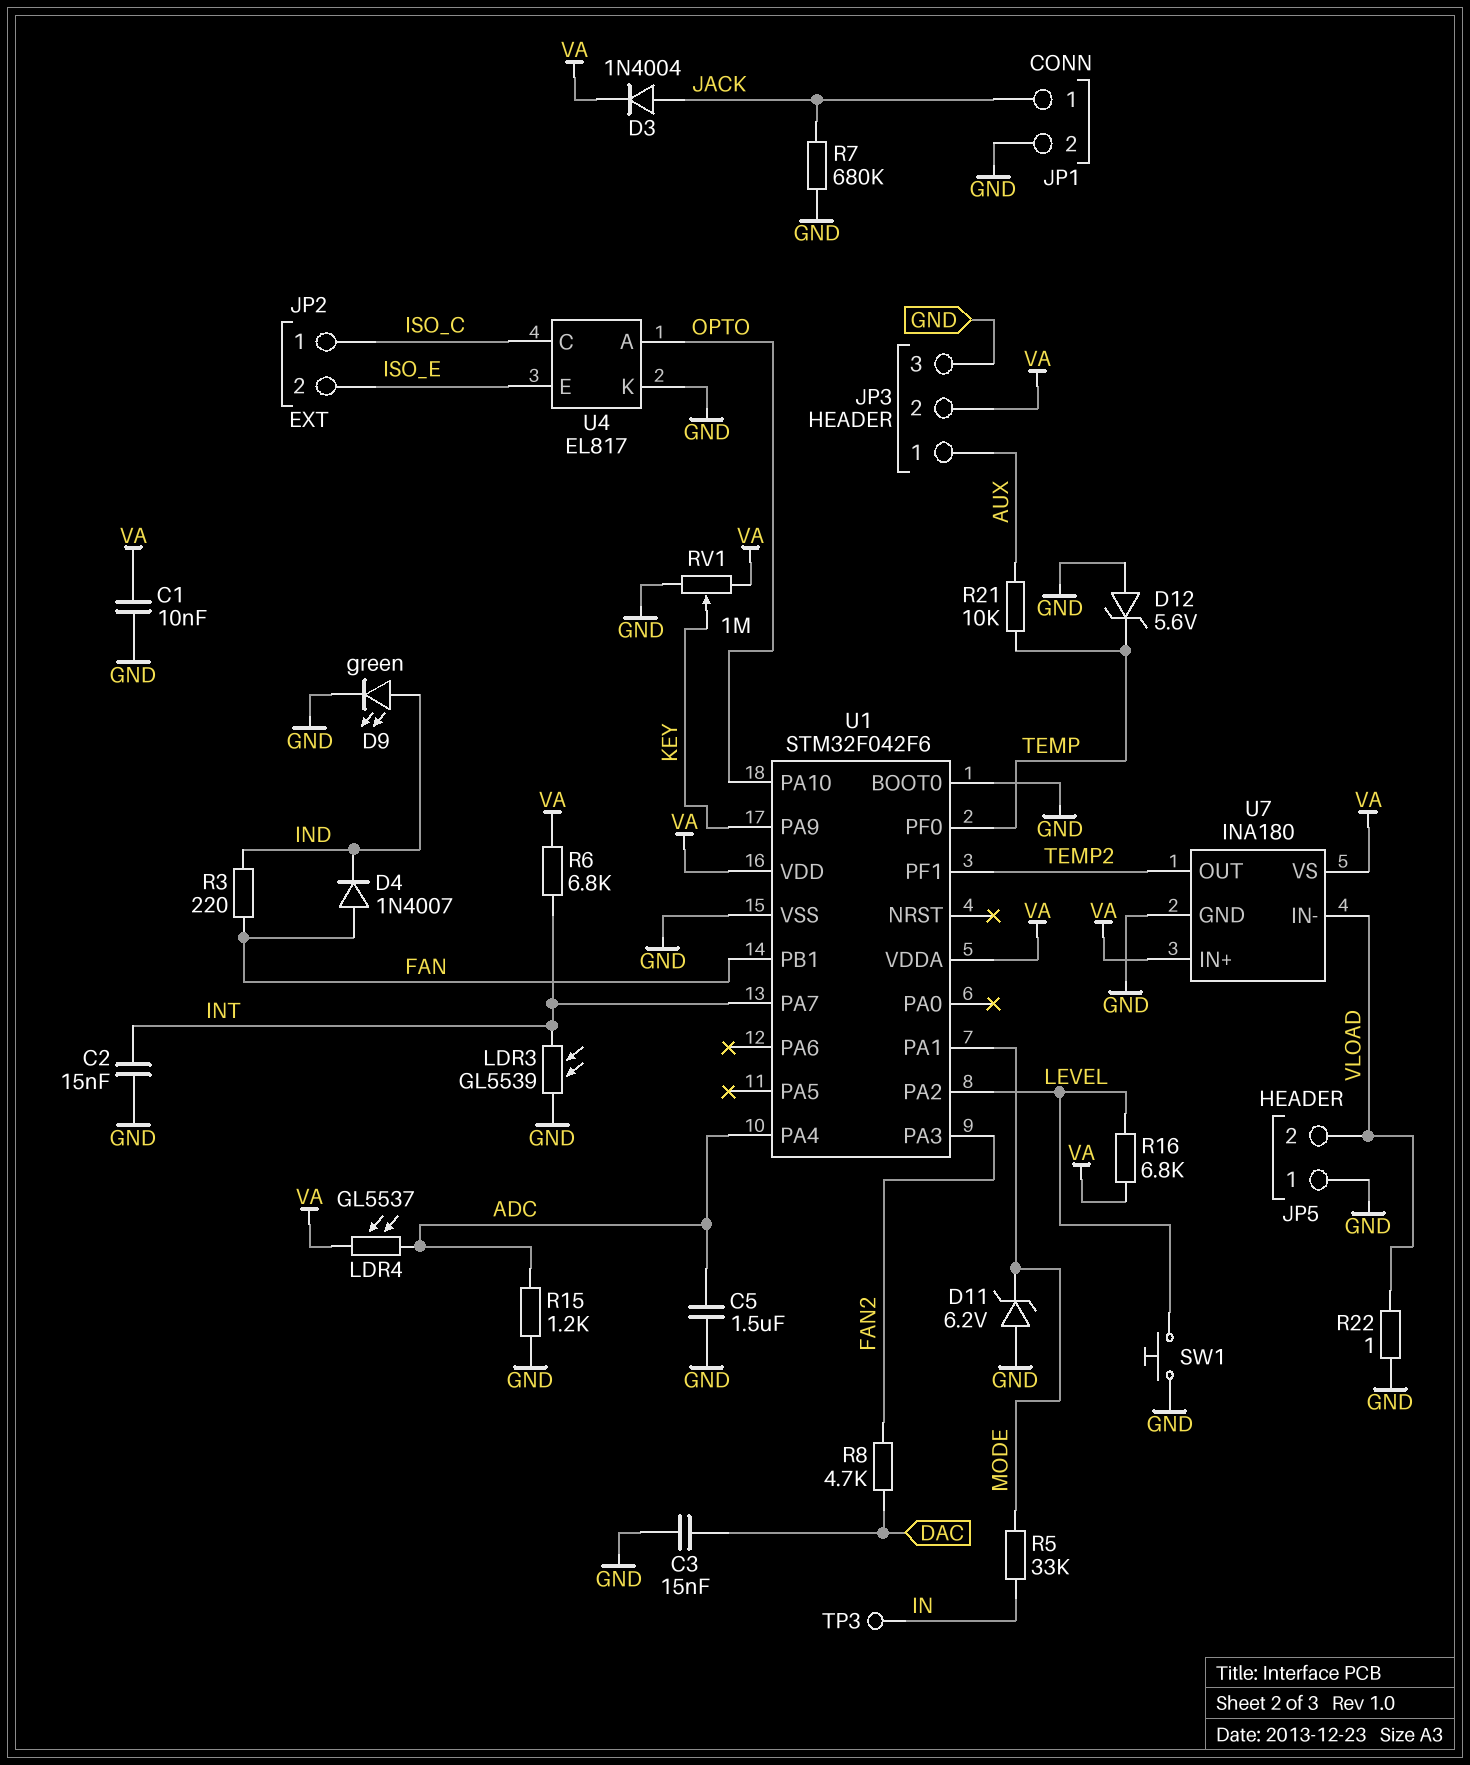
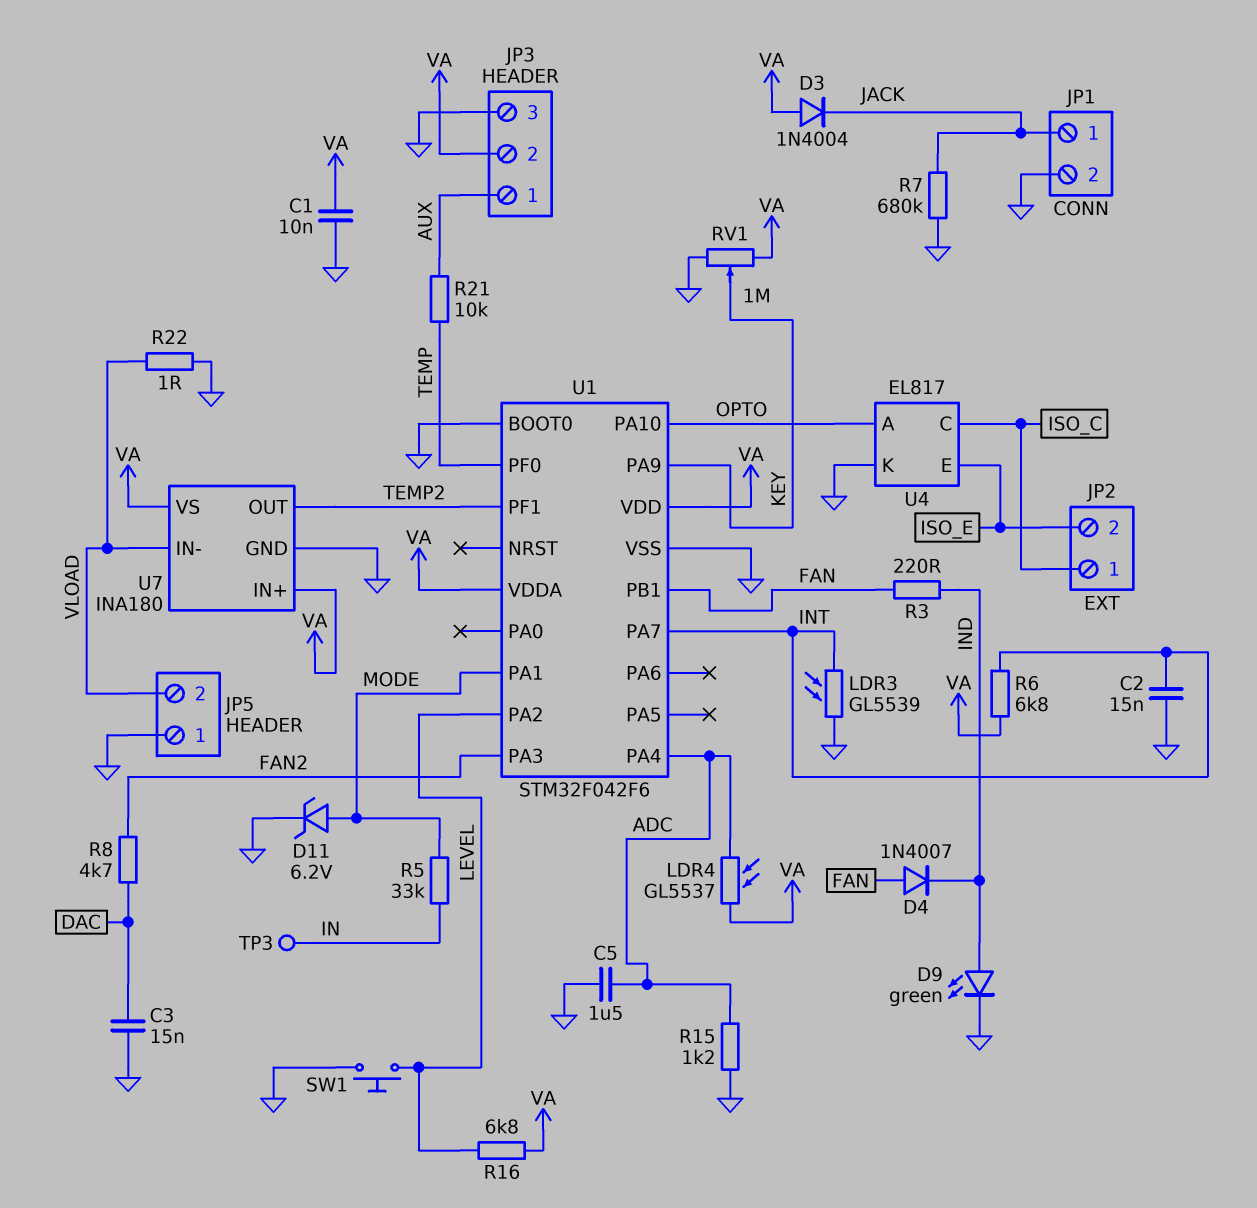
D3: diode 1N4004 (A JACK, K VA) -> diode 1N4004 (A VA, K JACK)
D11: zener 6.2V (A GND, K MODE) -> zener 6.2V (A MODE, K GND)
D12: zener 5.6V (A GND, K TEMP) -> none

